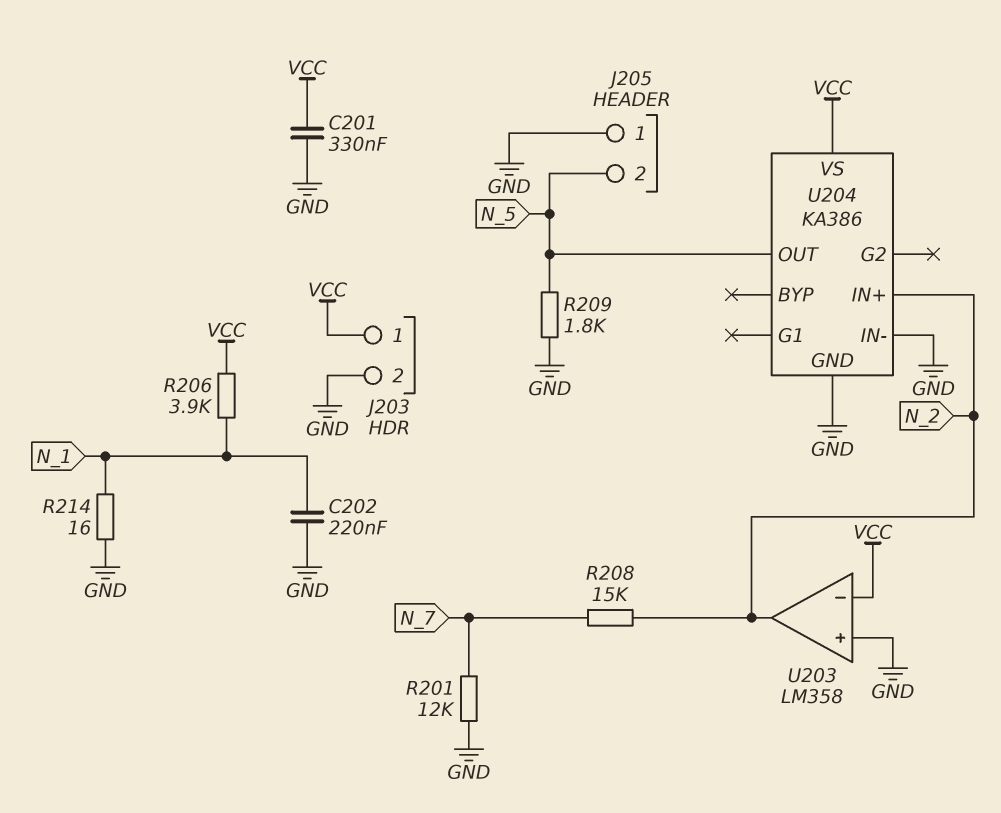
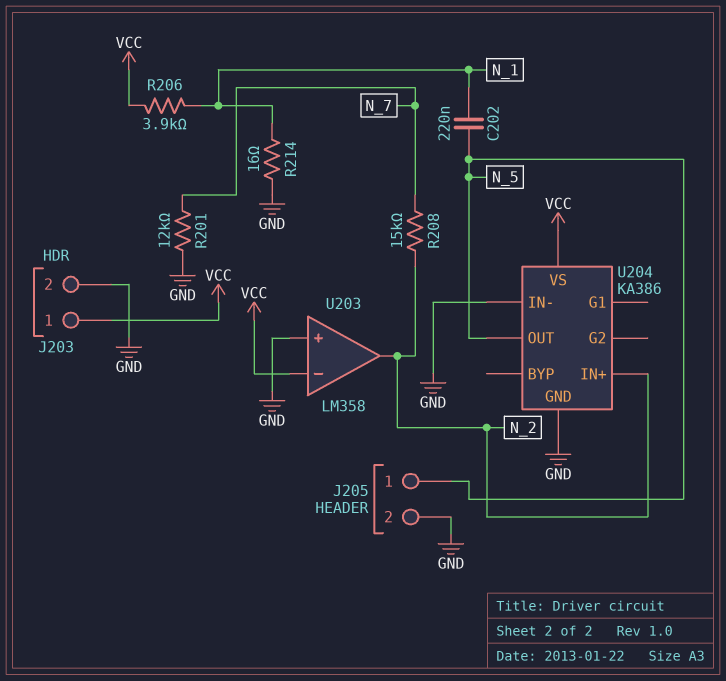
C201: 330nF (GND, VCC) -> none
C202: 220nF (GND, N_1) -> 220nF (N_1, N_5)
J205 pin 1: GND -> N_5
J205 pin 2: N_5 -> GND
R209: 1.8k (GND, N_5) -> none

